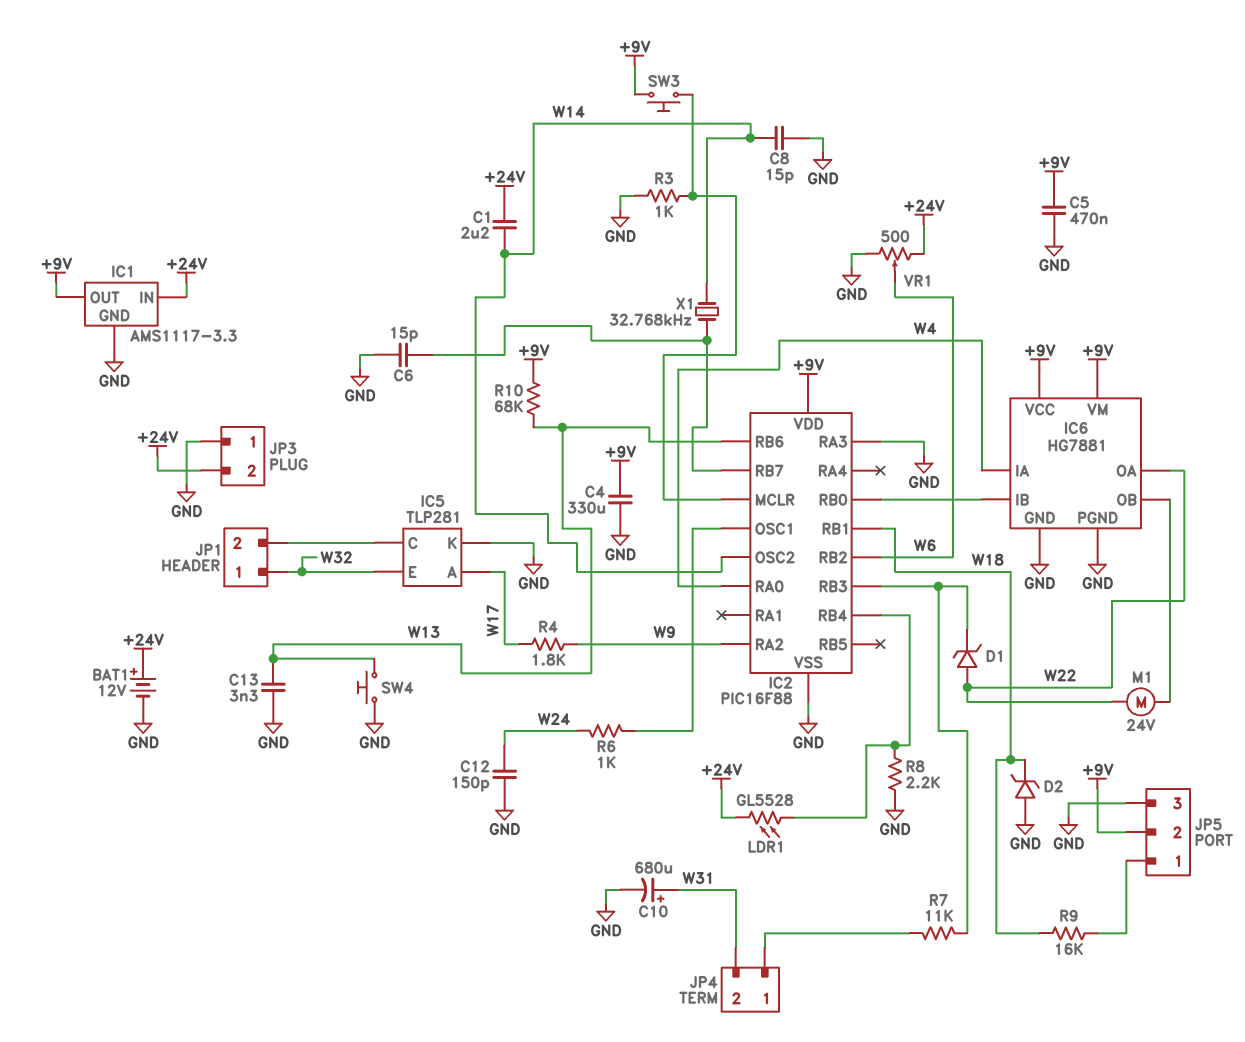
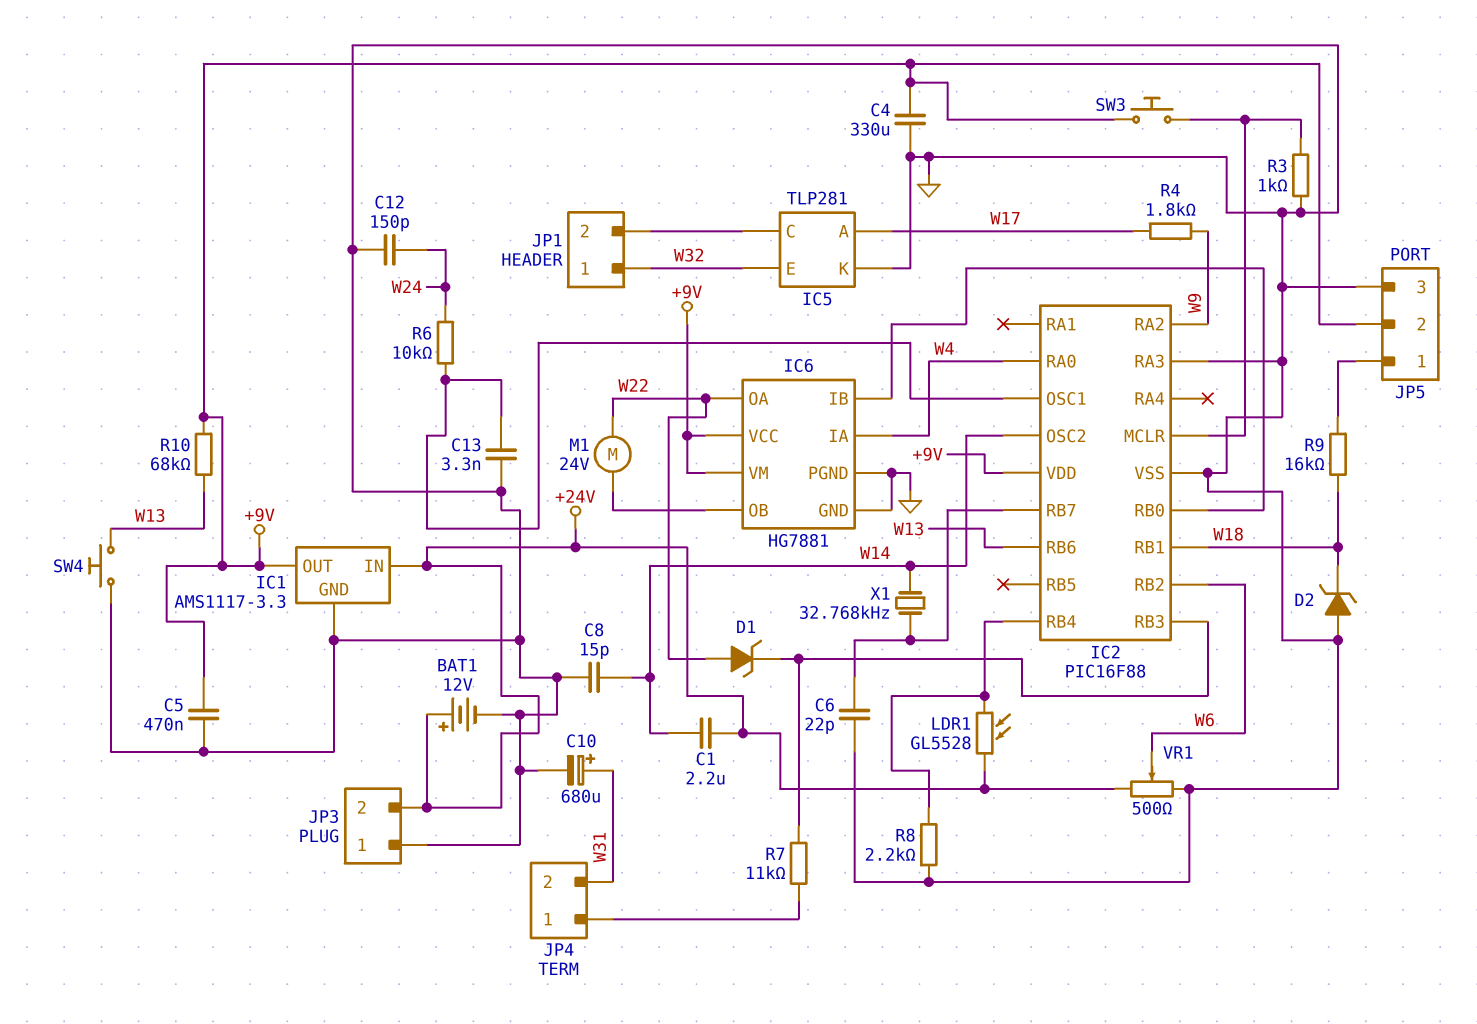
C6: 15pF (GND, IC2/RB7) -> 22pF (GND, IC2/RB7)
C13: 3.3nF (GND, W13) -> 3.3nF (GND, IC2/OSC1)
R6: 1k (IC2/OSC1, W24) -> 10k (IC2/OSC1, W24)

